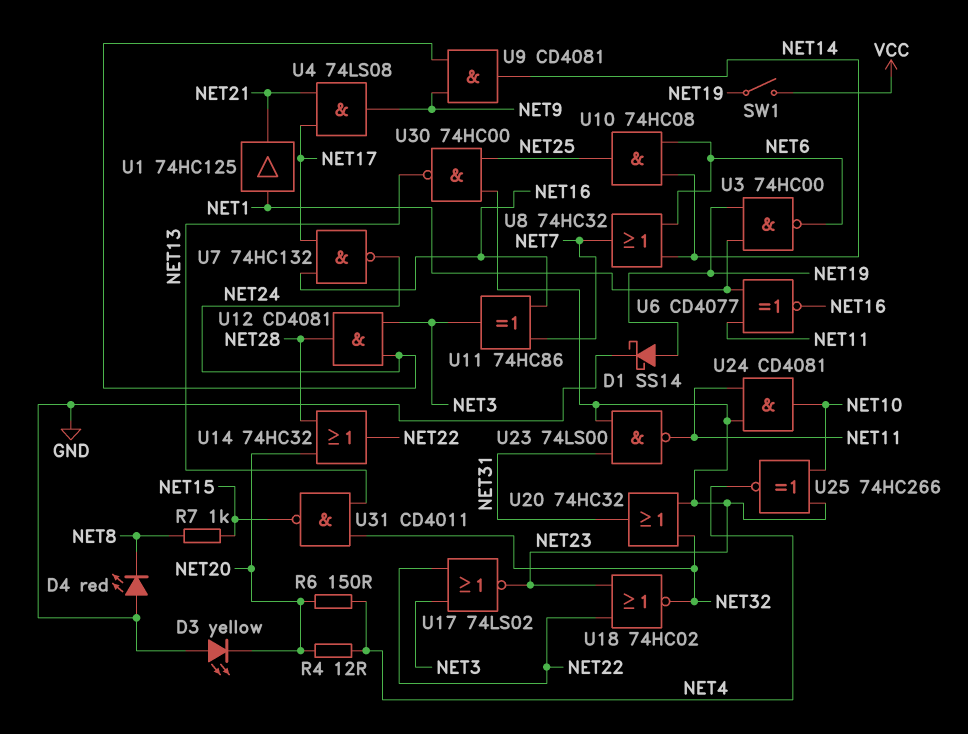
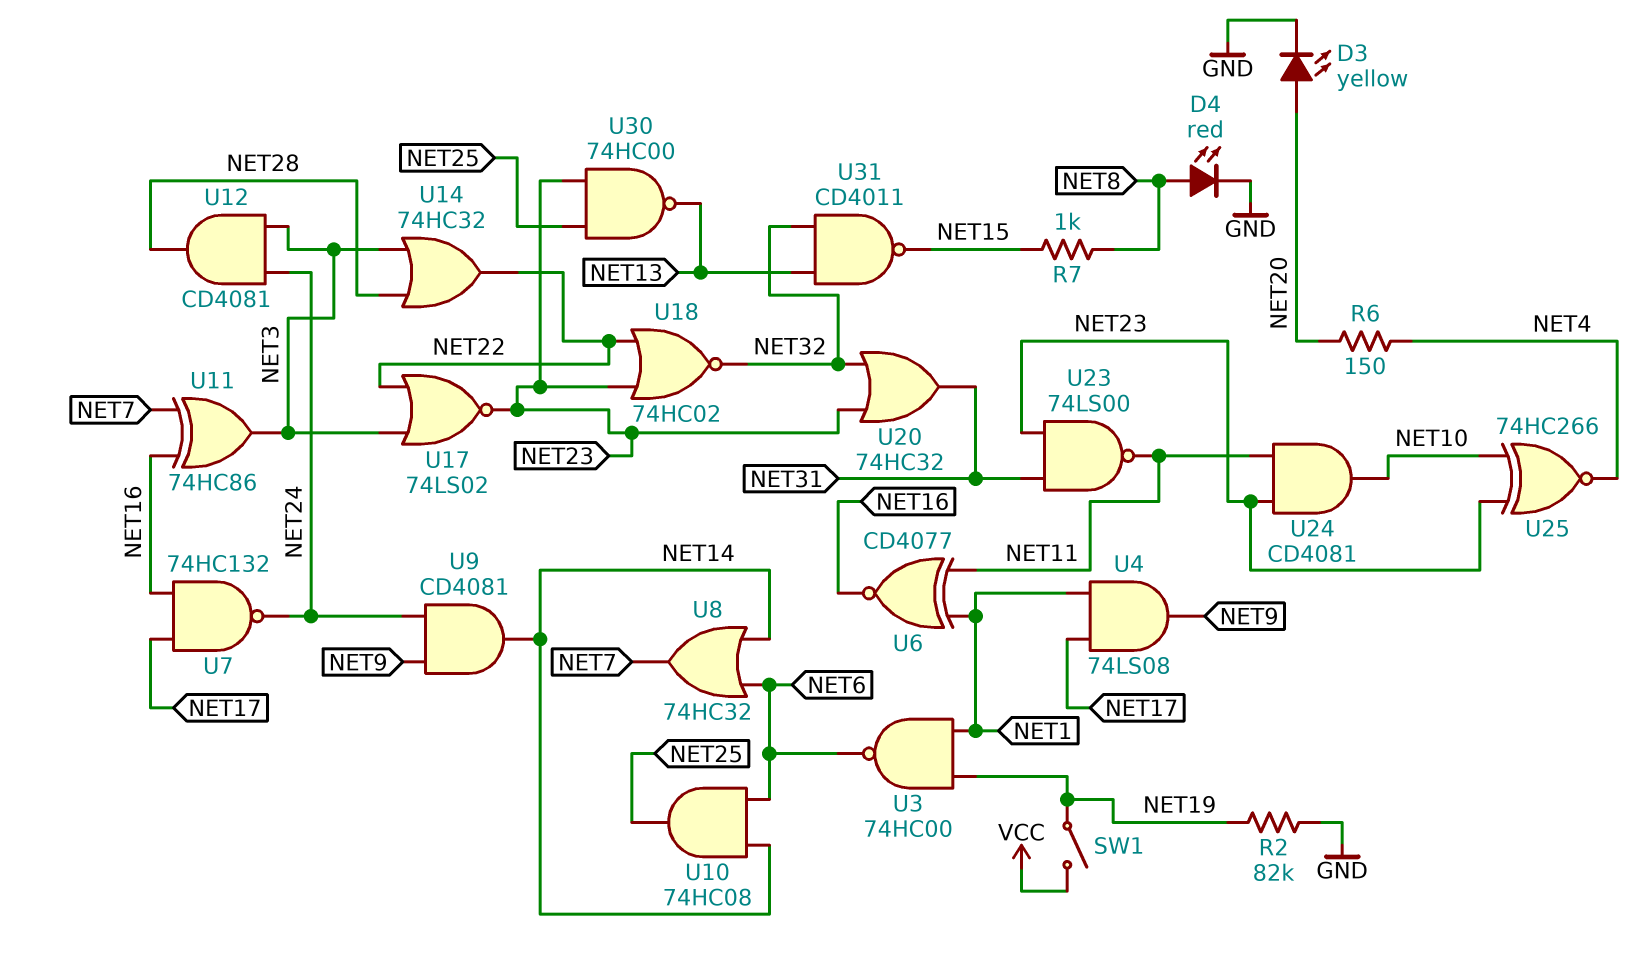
D1: schottky SS14 (A NET19, K GND) -> none
D3: LED yellow (A GND, K NET20) -> LED yellow (A NET20, K GND)
D4: LED red (A GND, K NET8) -> LED red (A NET8, K GND)
R2: none -> 82k (GND, NET19)
R4: 12 (NET4, NET20) -> none
U1: buffer 74HC125 (in NET1, out NET21) -> none
U4: AND 74LS08 (in NET17, in NET21, out NET9) -> AND 74LS08 (in NET1, in NET17, out NET9)
U14: OR 74HC32 (in NET20, in NET28, out NET22) -> OR 74HC32 (in NET3, in NET28, out NET22)

